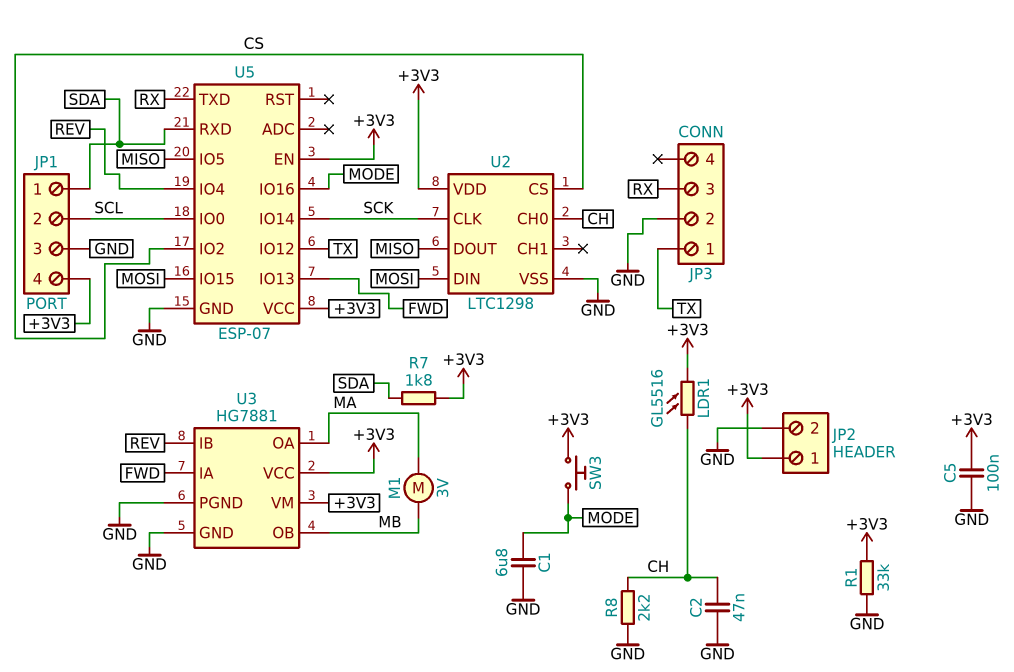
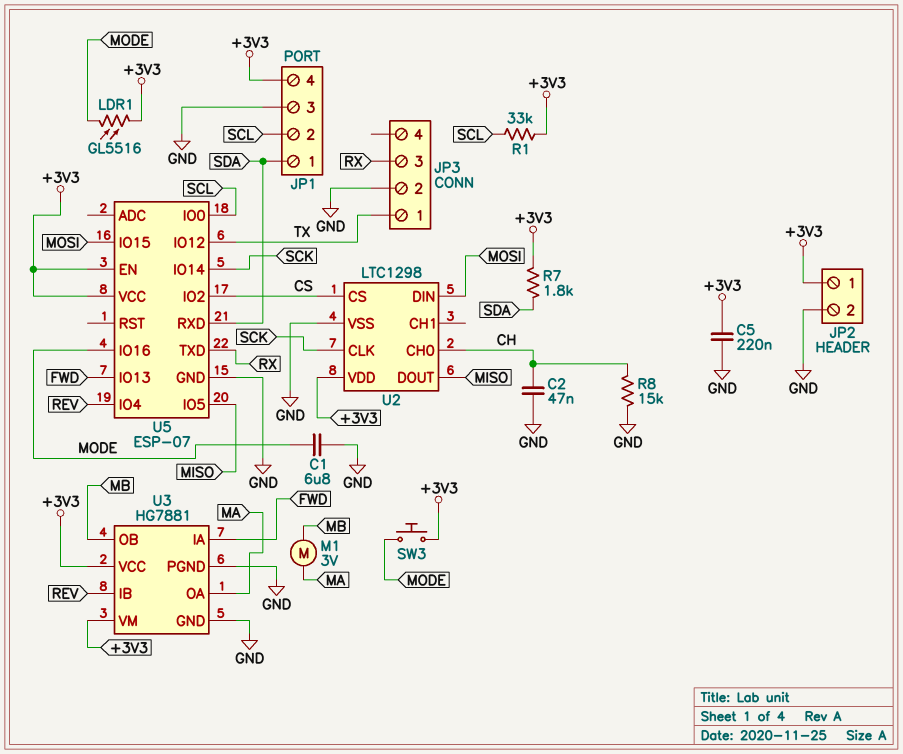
C5: 100nF (+3V3, GND) -> 220nF (+3V3, GND)
LDR1: GL5516 (+3V3, CH) -> GL5516 (+3V3, MODE)
R1: 33k (+3V3, GND) -> 33k (+3V3, SCL)
R8: 2.2k (CH, GND) -> 15k (CH, GND)

